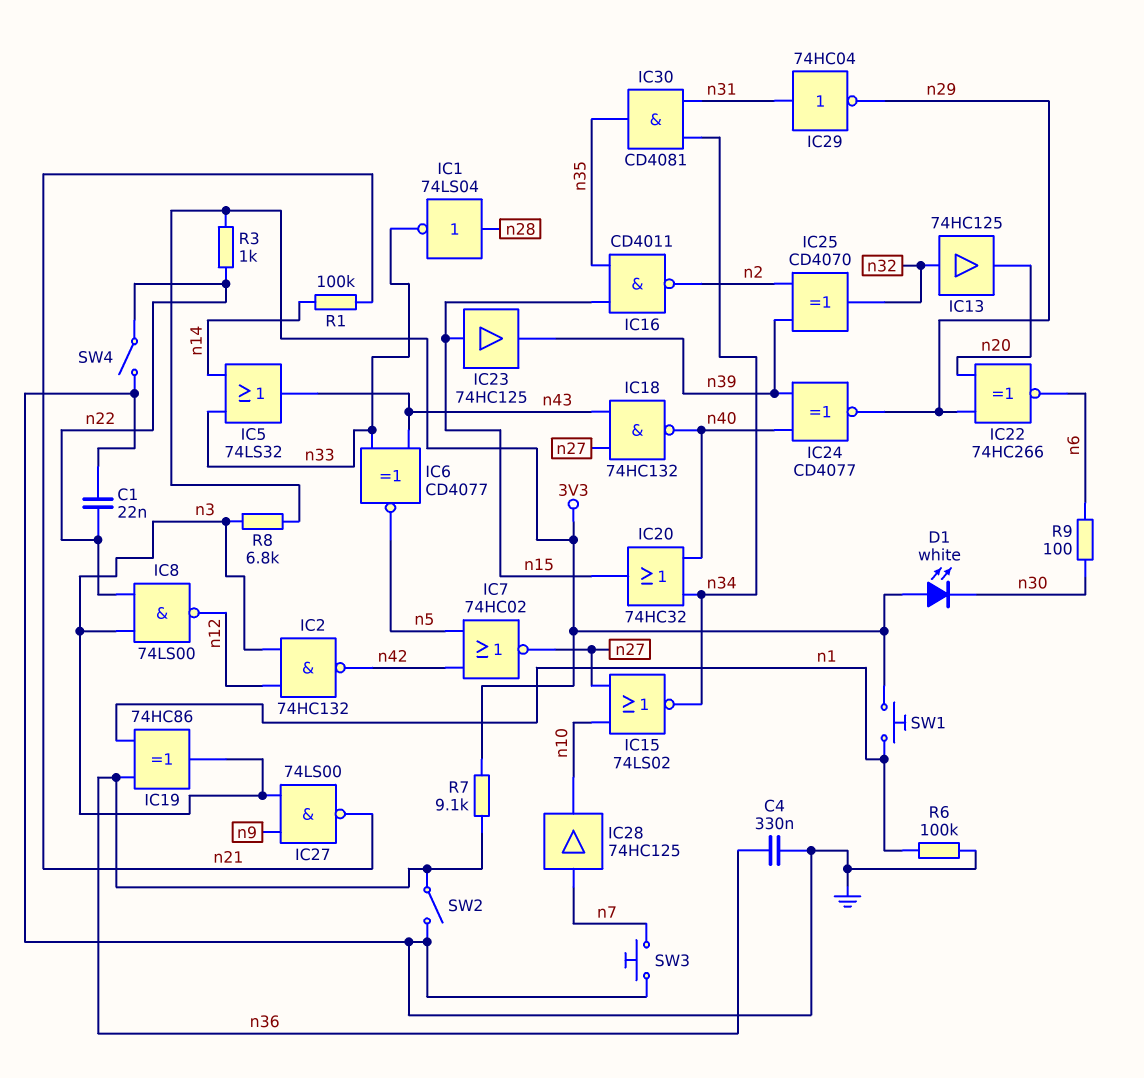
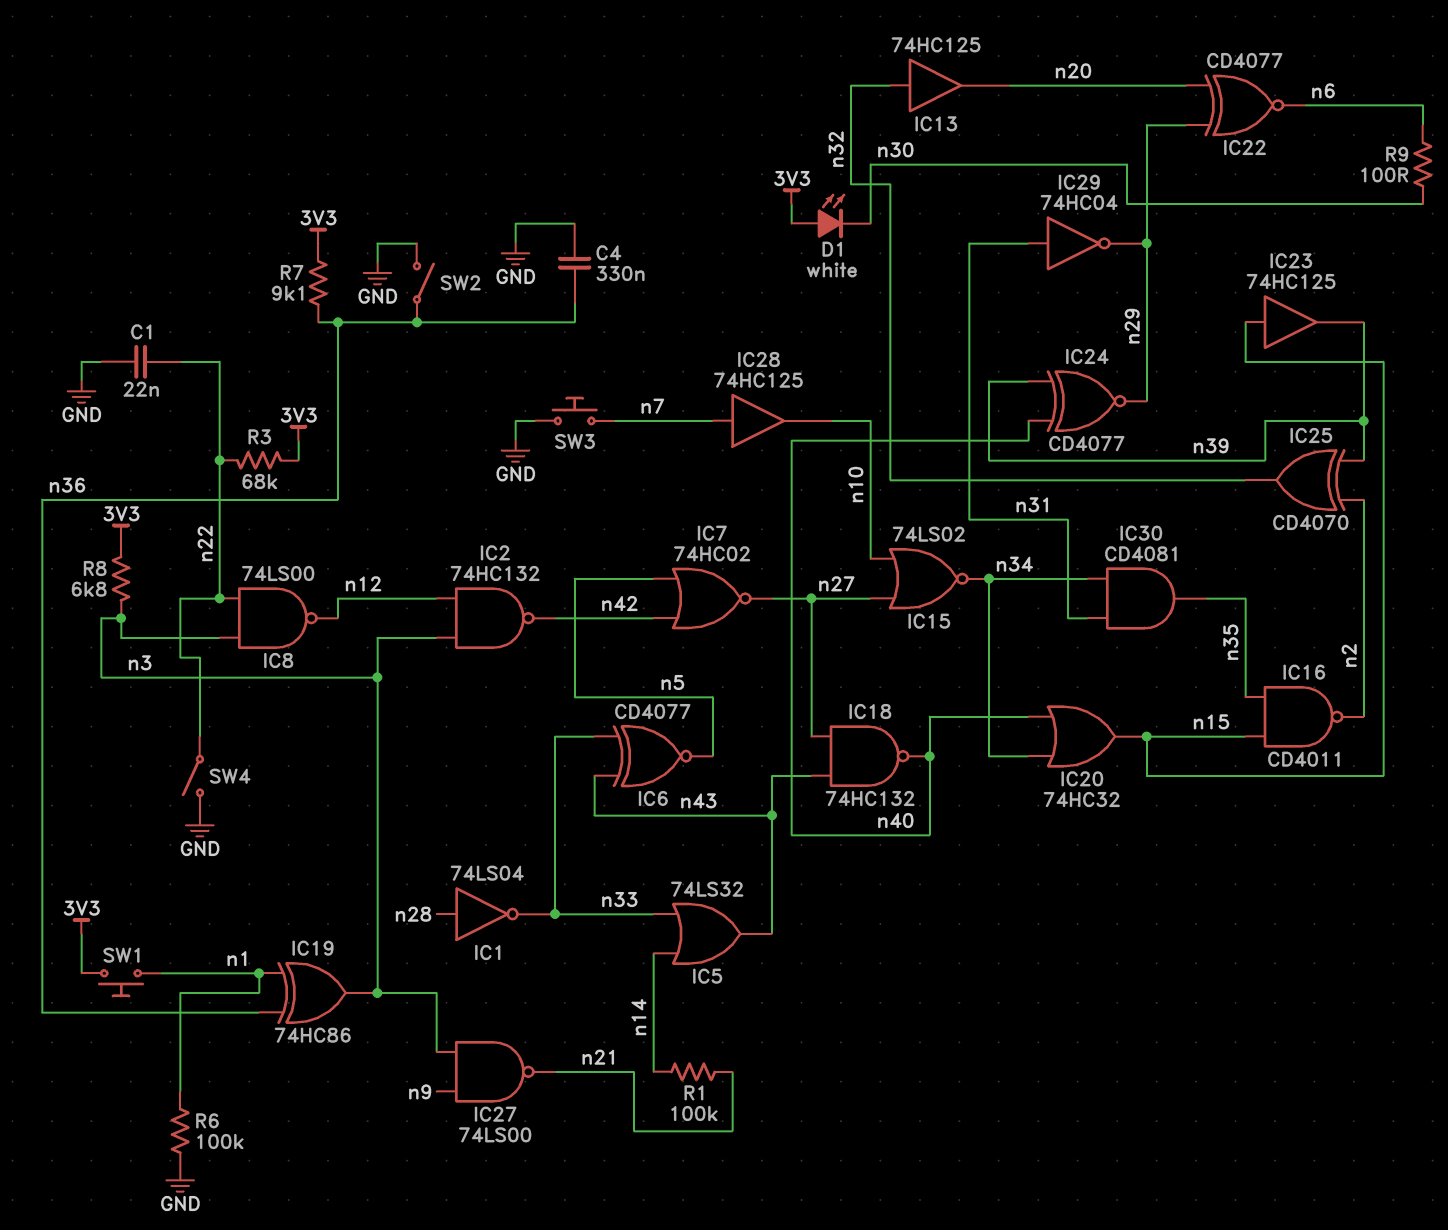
IC22: XNOR 74HC266 (in n20, in n29, out n6) -> XNOR CD4077 (in n20, in n29, out n6)
R3: 1k (3V3, n22) -> 68k (3V3, n22)

